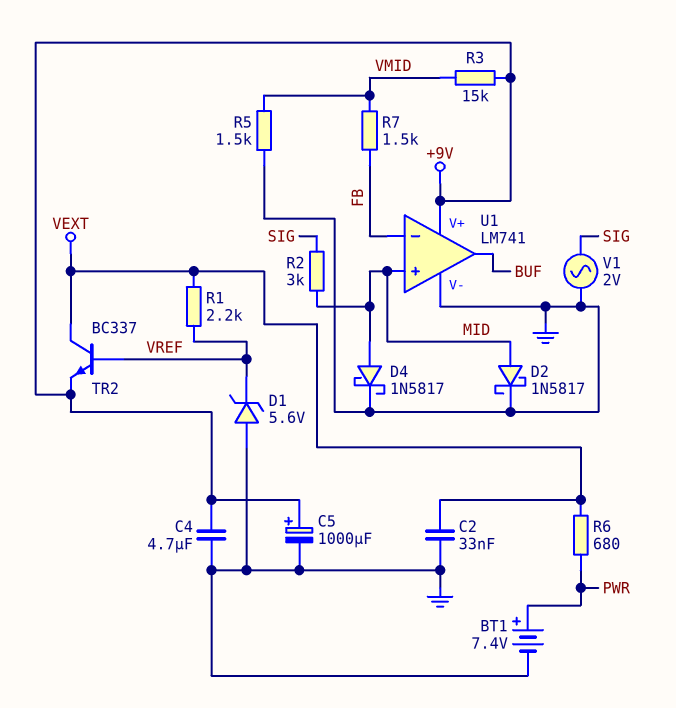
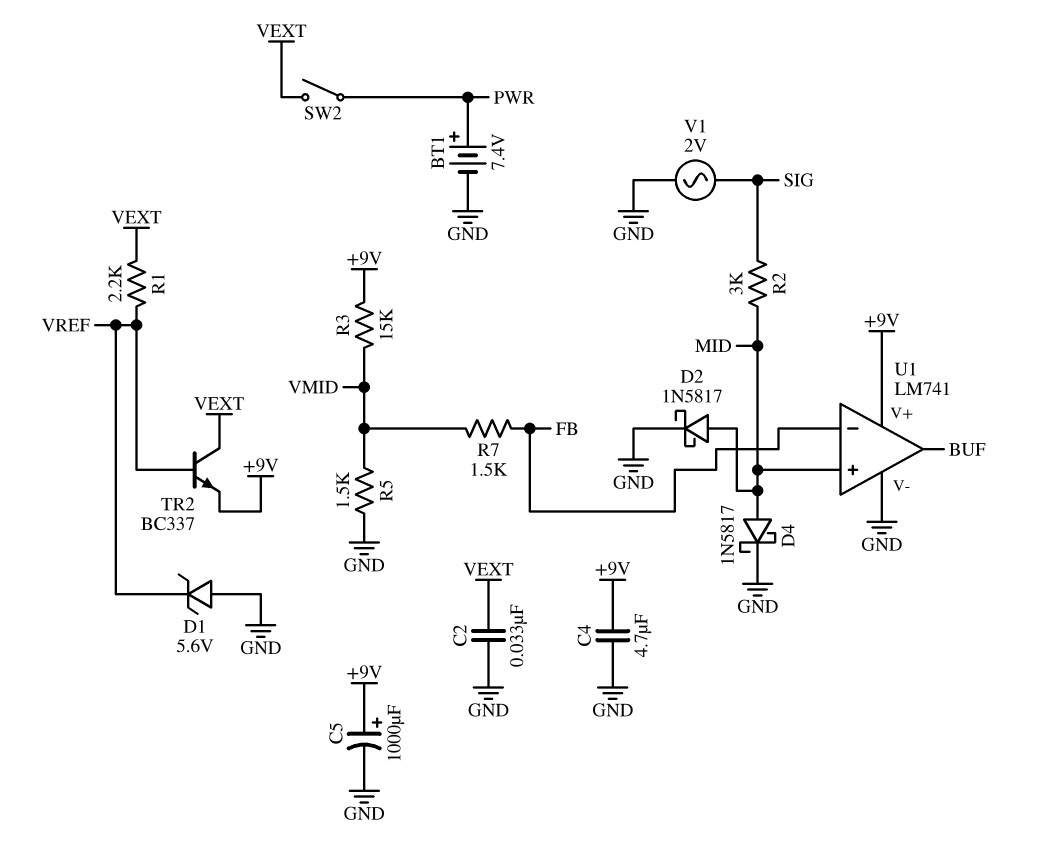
R6: 680 (PWR, VEXT) -> none
SW2: none -> switch (PWR, VEXT)

